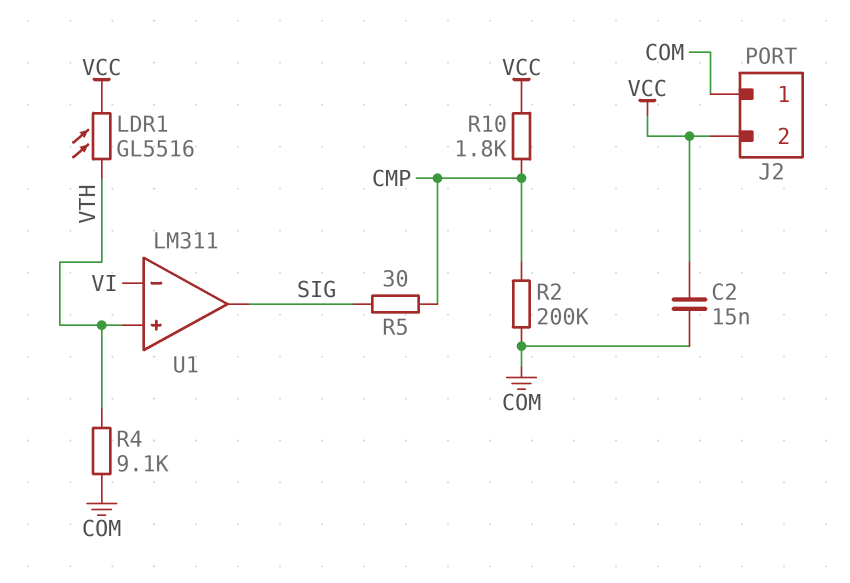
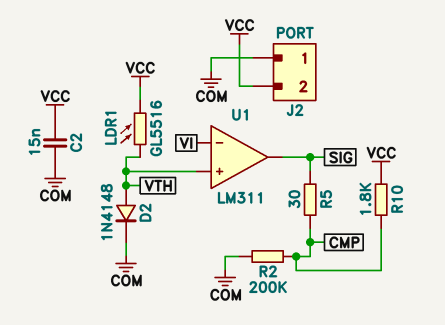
D2: none -> diode 1N4148 (A VTH, K COM)
R4: 9.1k (COM, VTH) -> none

